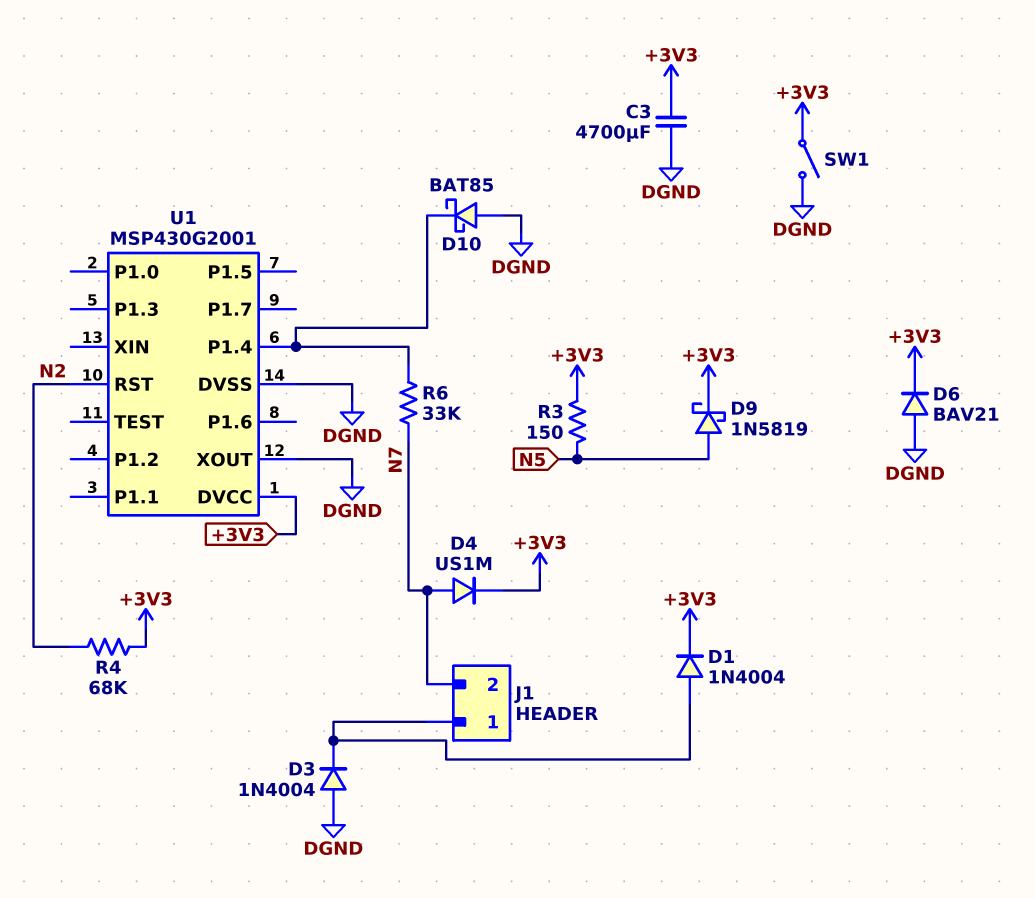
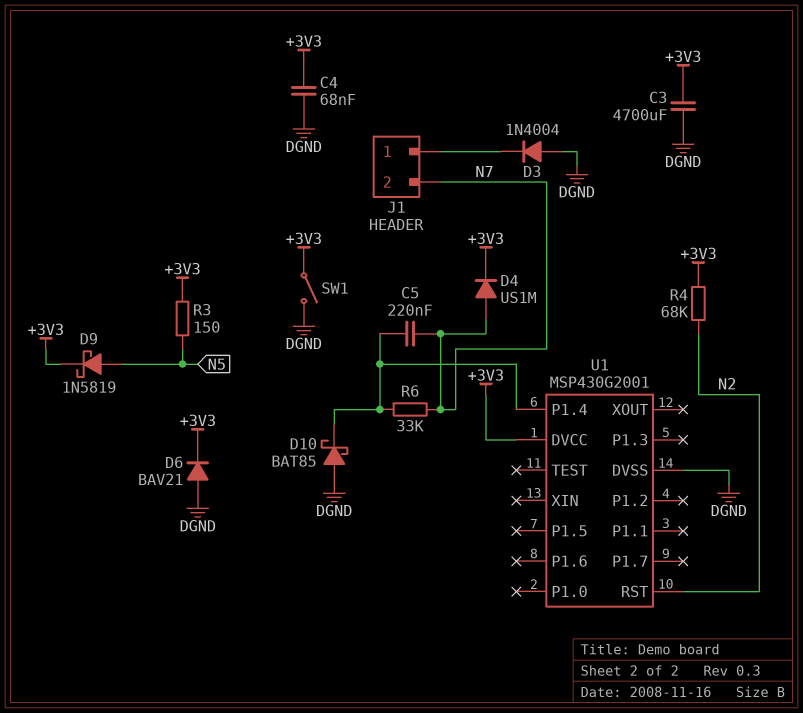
C4: none -> 68nF (+3V3, DGND)
C5: none -> 220nF (N7, U1/P1.4)
D1: diode 1N4004 (A J1/1, K +3V3) -> none
U1 pin XOUT: DGND -> none

